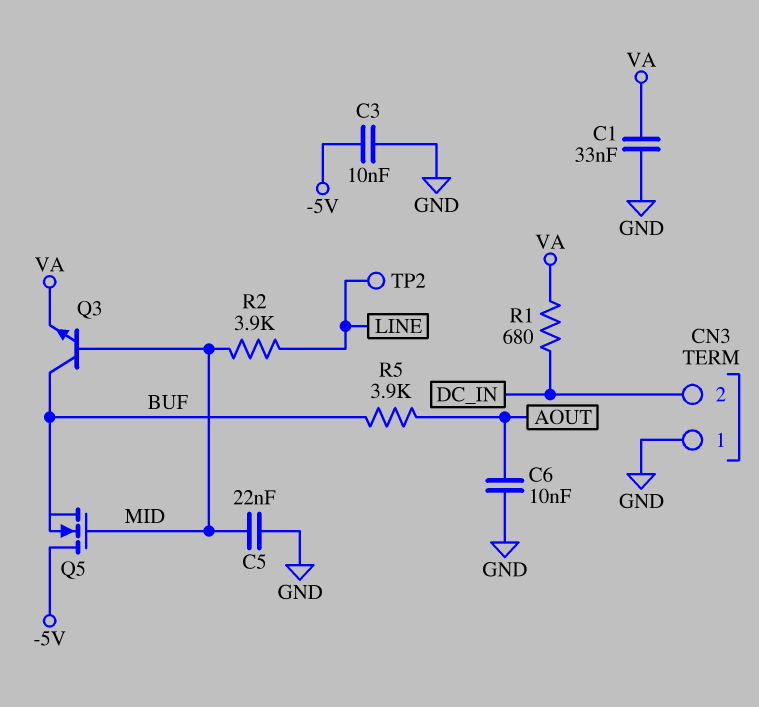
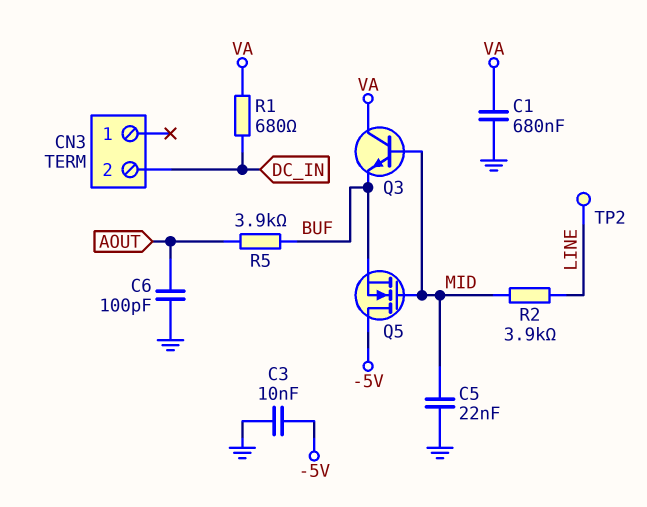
C1: 33nF (GND, VA) -> 680nF (GND, VA)
C6: 10nF (AOUT, GND) -> 100pF (AOUT, GND)
CN3 pin 1: GND -> none
Q3: NPN (B MID, C BUF, E VA) -> NPN (B MID, C VA, E BUF)

